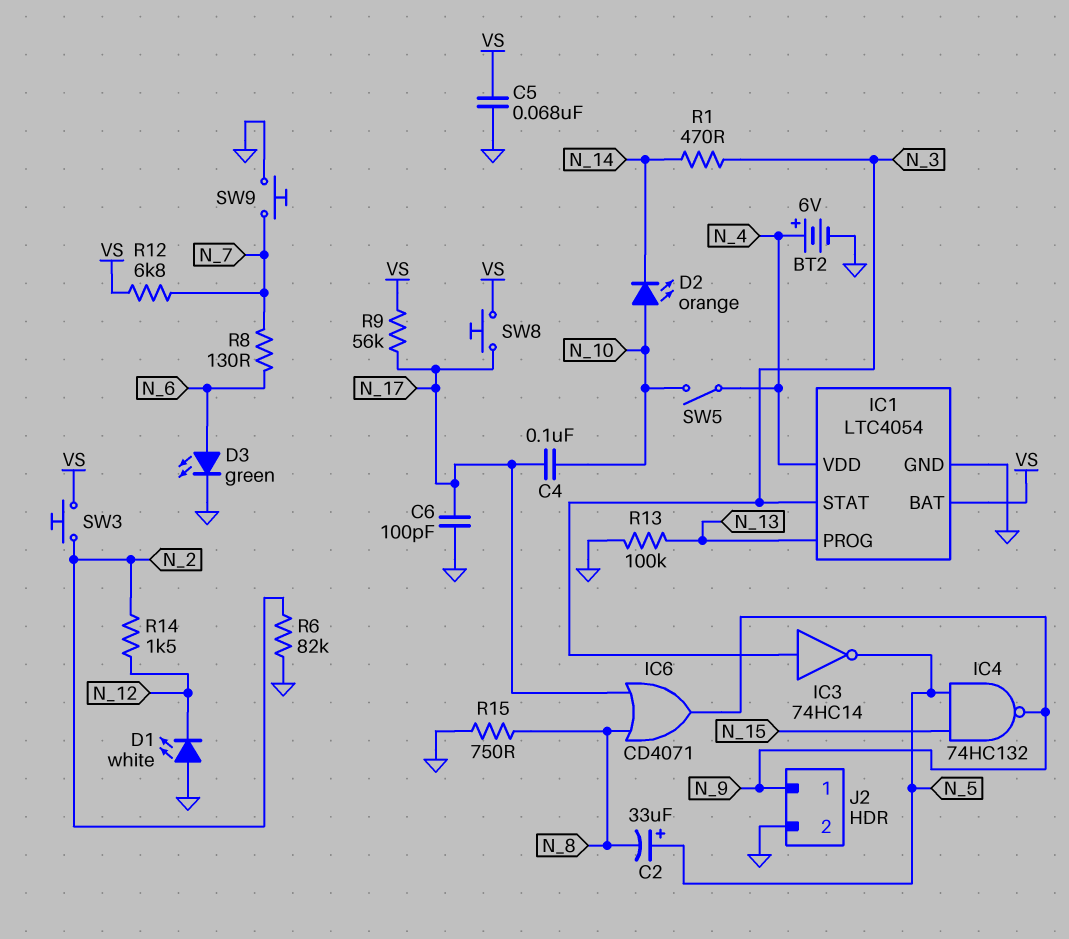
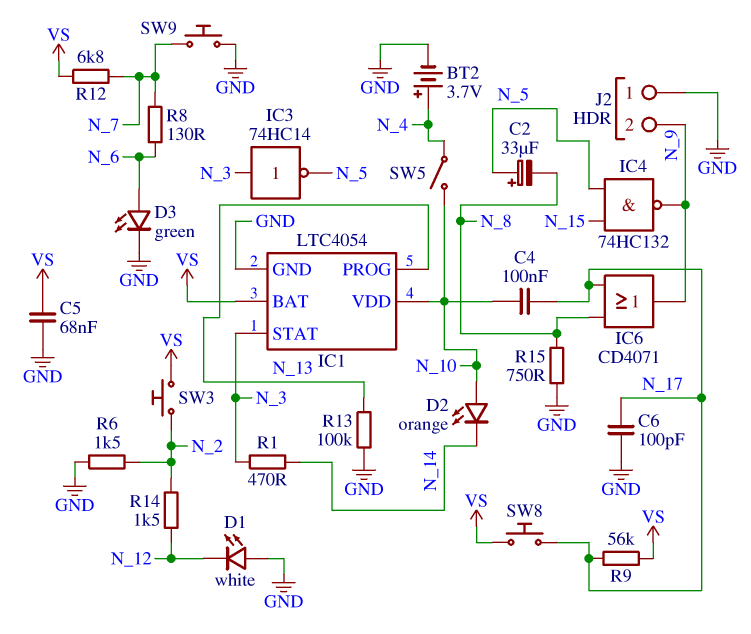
BT2: 6V (plus N_4, minus GND) -> 3.7V (plus N_4, minus GND)
IC1 pin VDD: N_4 -> N_10
J2 pin 1: N_9 -> GND
J2 pin 2: GND -> N_9
R6: 82k (GND, N_2) -> 1.5k (GND, N_2)

